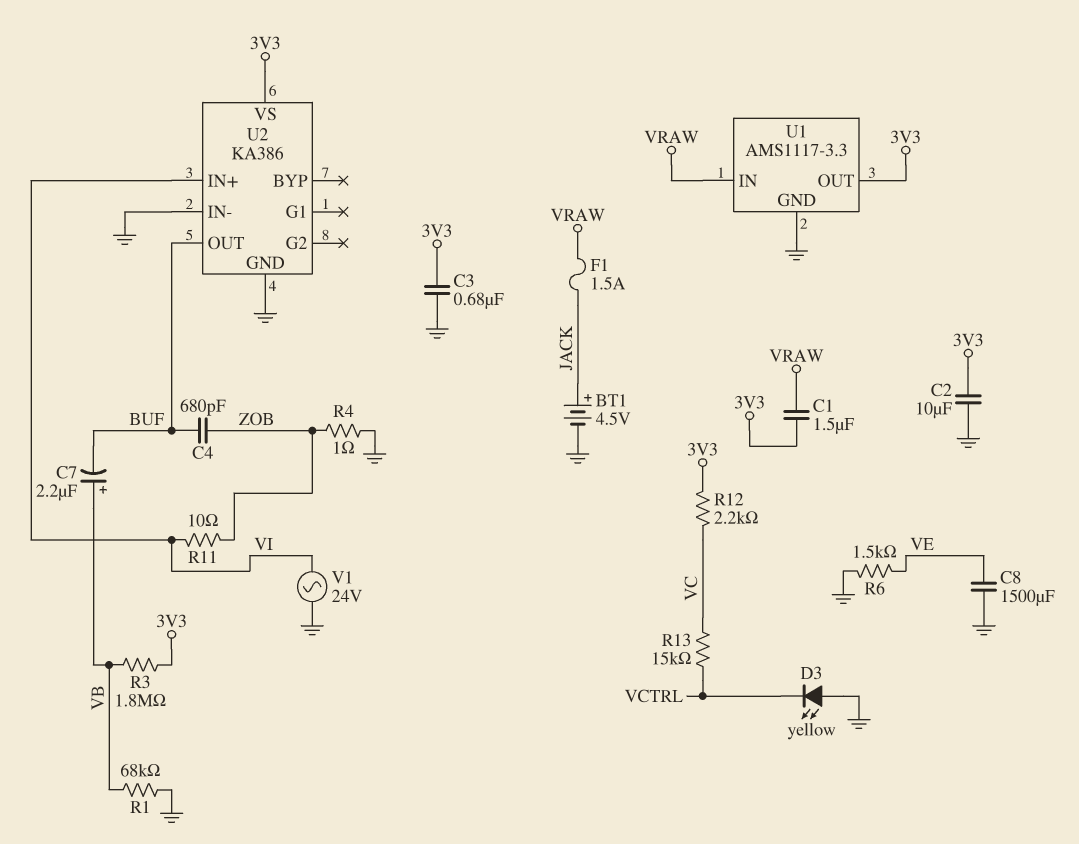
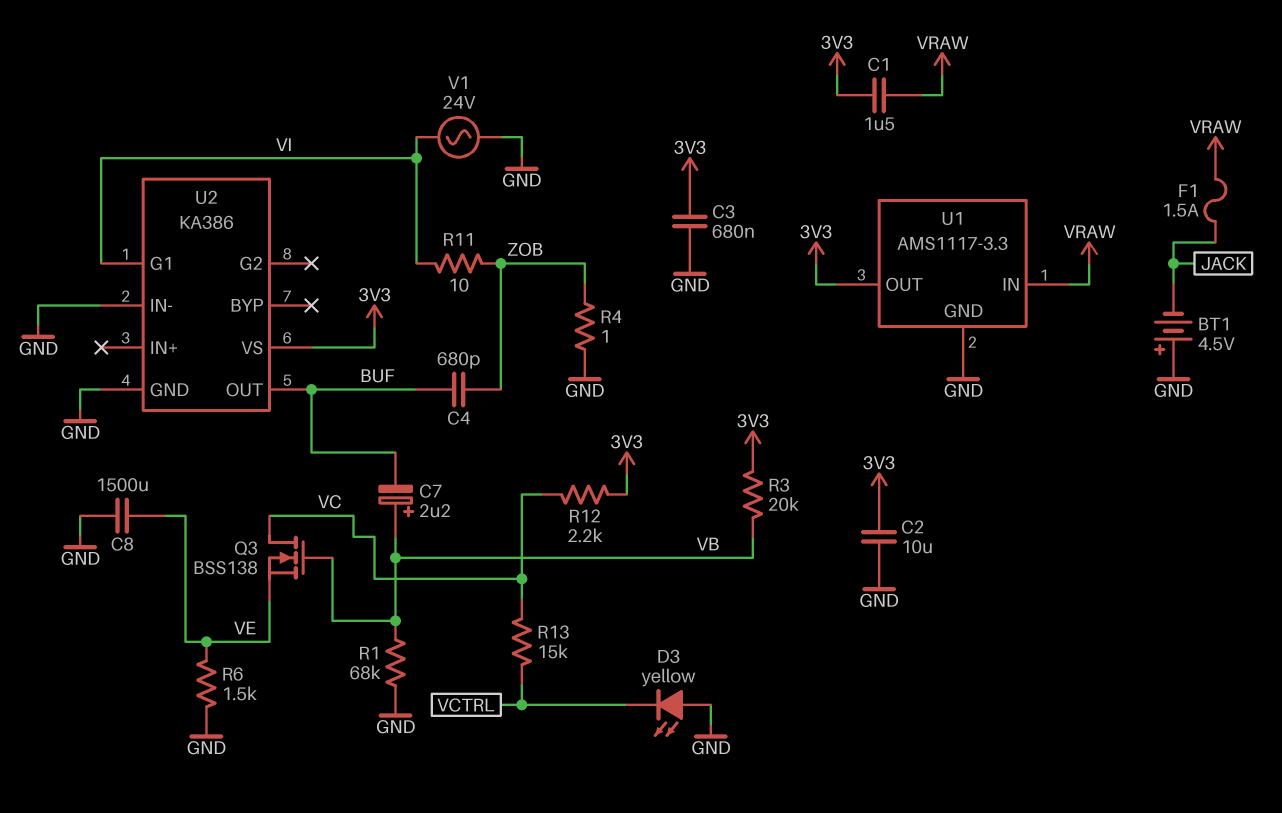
BT1: 4.5V (plus JACK, minus GND) -> 4.5V (plus GND, minus JACK)
Q3: none -> NMOS BSS138 (G VB, D VC, S VE)
R3: 1.8M (3V3, VB) -> 20k (3V3, VB)
U2 pin G1: none -> VI
U2 pin IN+: VI -> none

